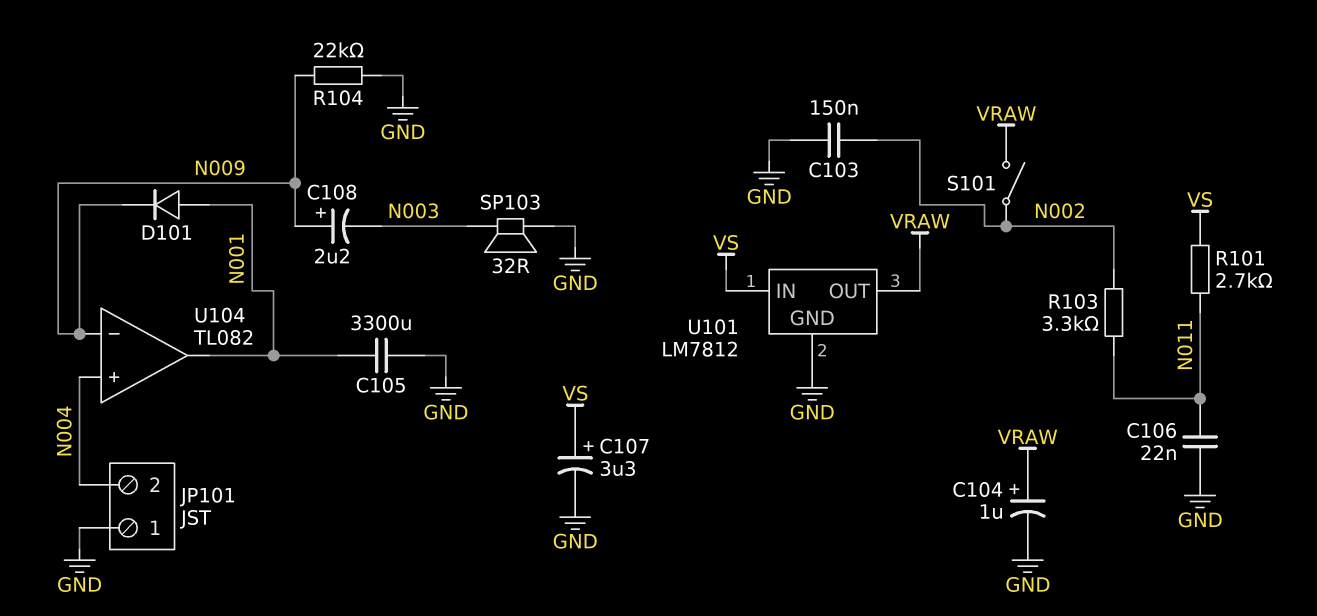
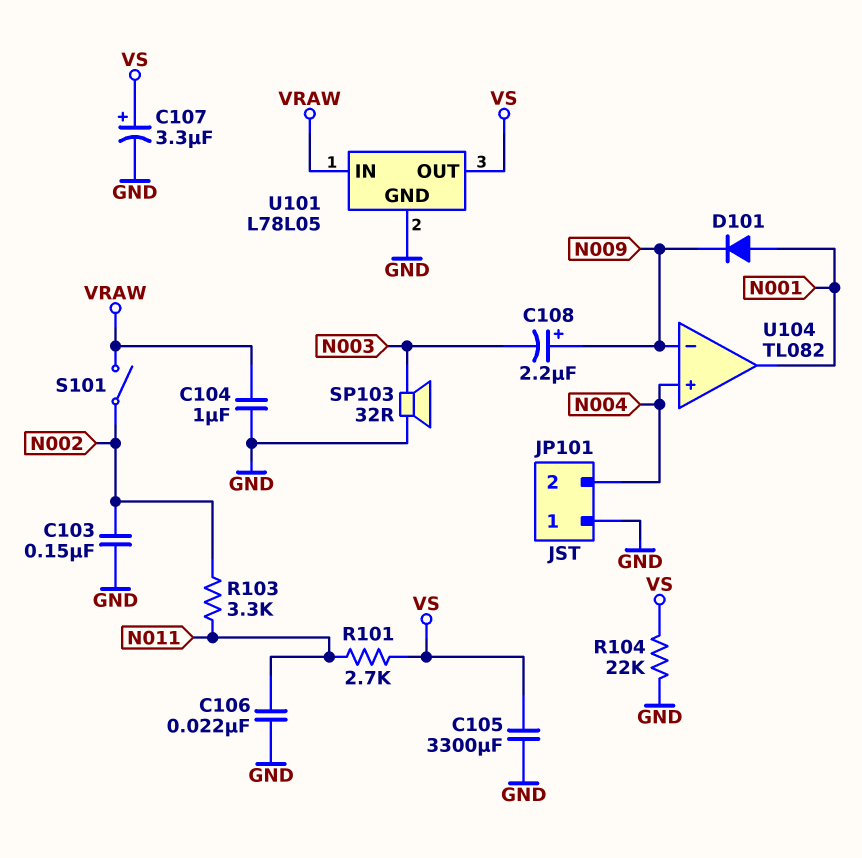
C104: 1uF (plus VRAW, minus GND) -> 1uF (GND, VRAW)
C105: 3300uF (GND, N001) -> 3300uF (GND, VS)
R104: 22k (GND, N009) -> 22k (GND, VS)
U101: LM7812 -> L78L05
U101 pin IN: VS -> VRAW
U101 pin OUT: VRAW -> VS

